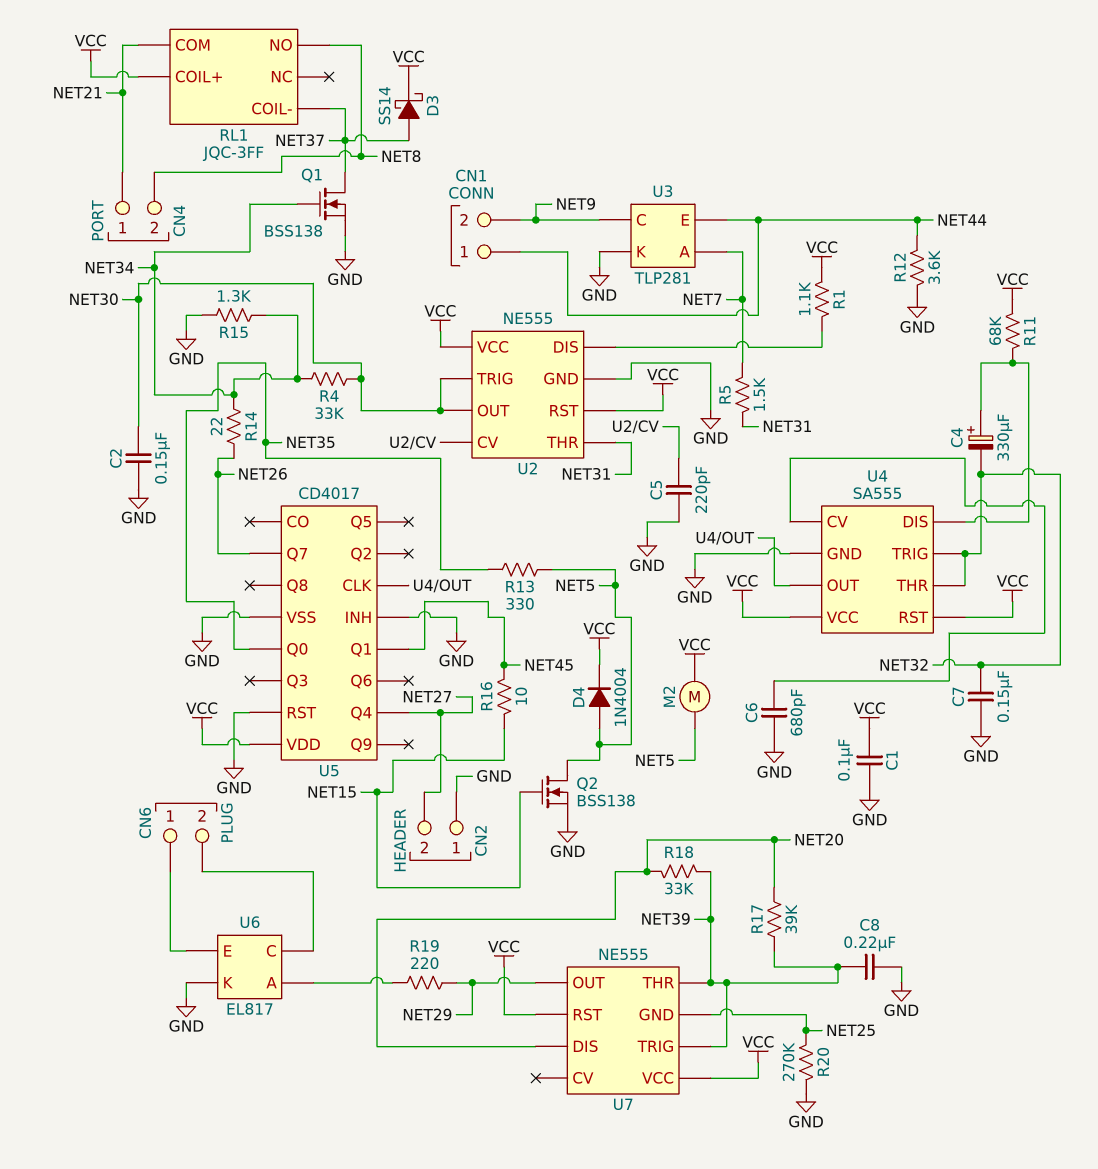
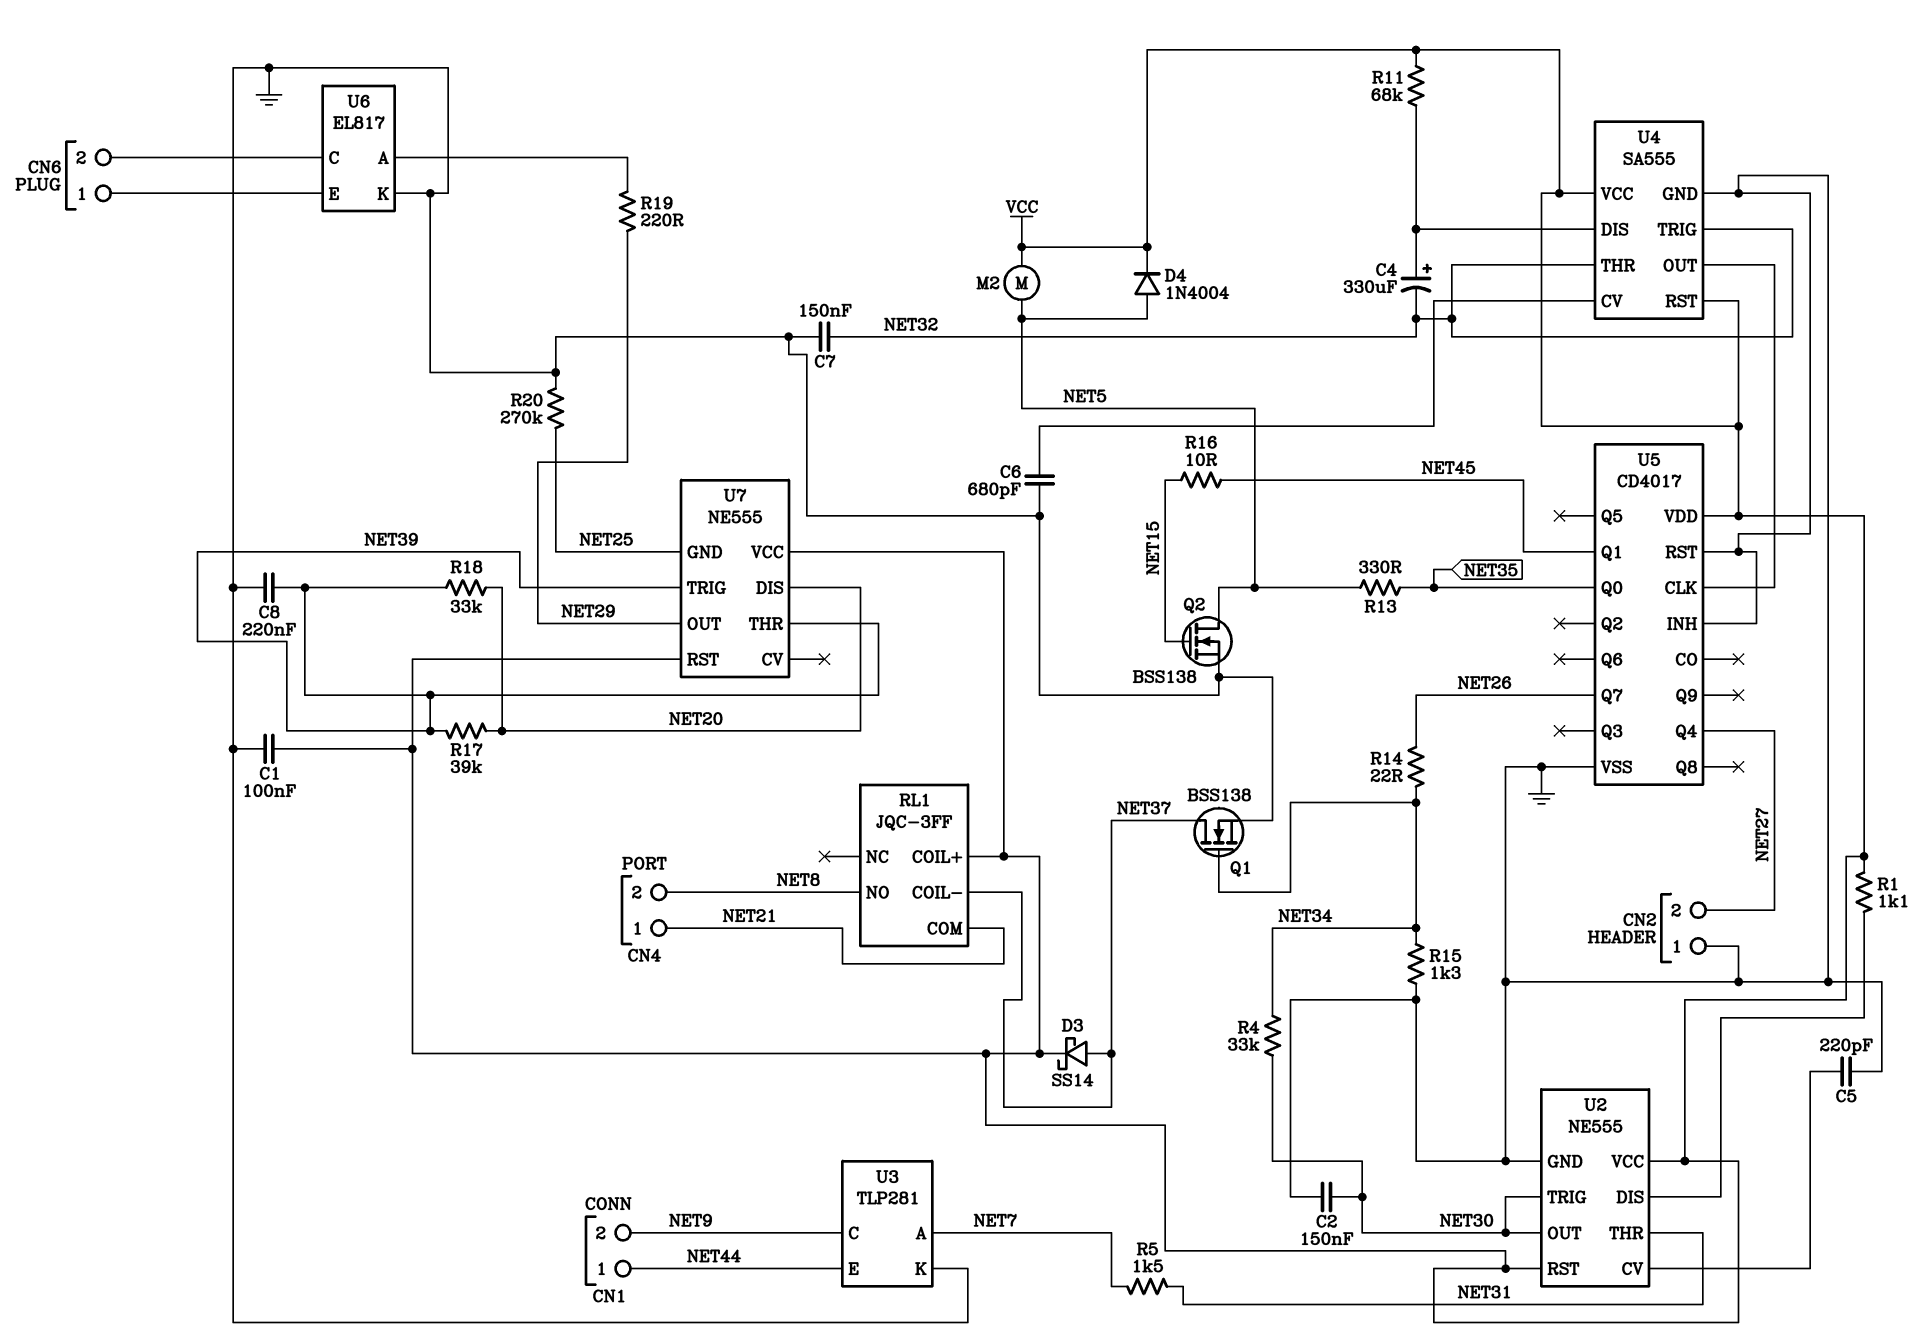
R12: 3.6k (GND, NET44) -> none

